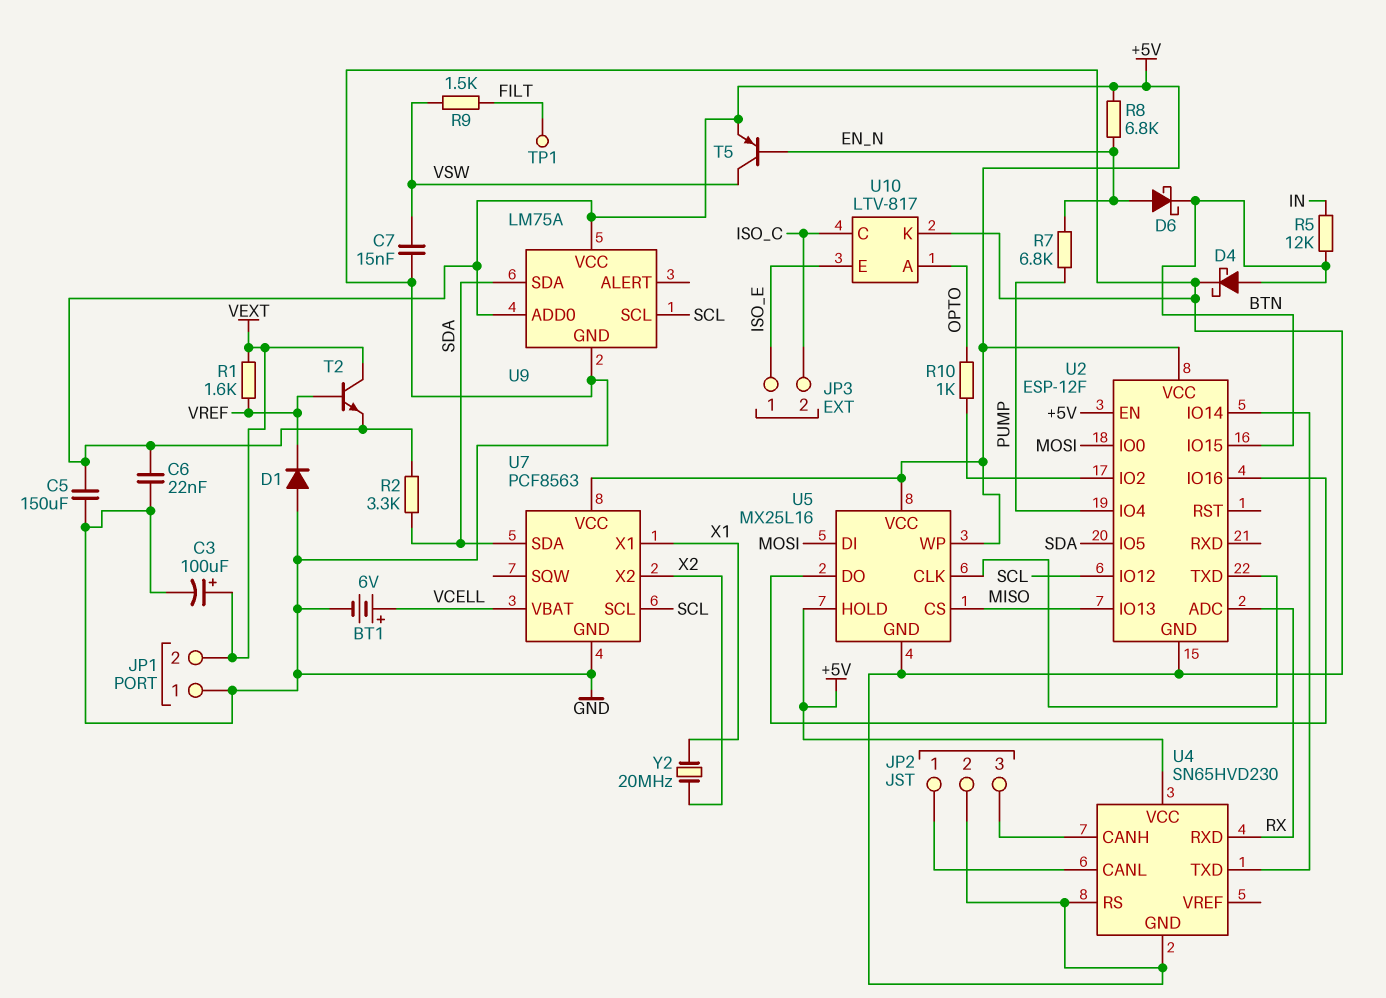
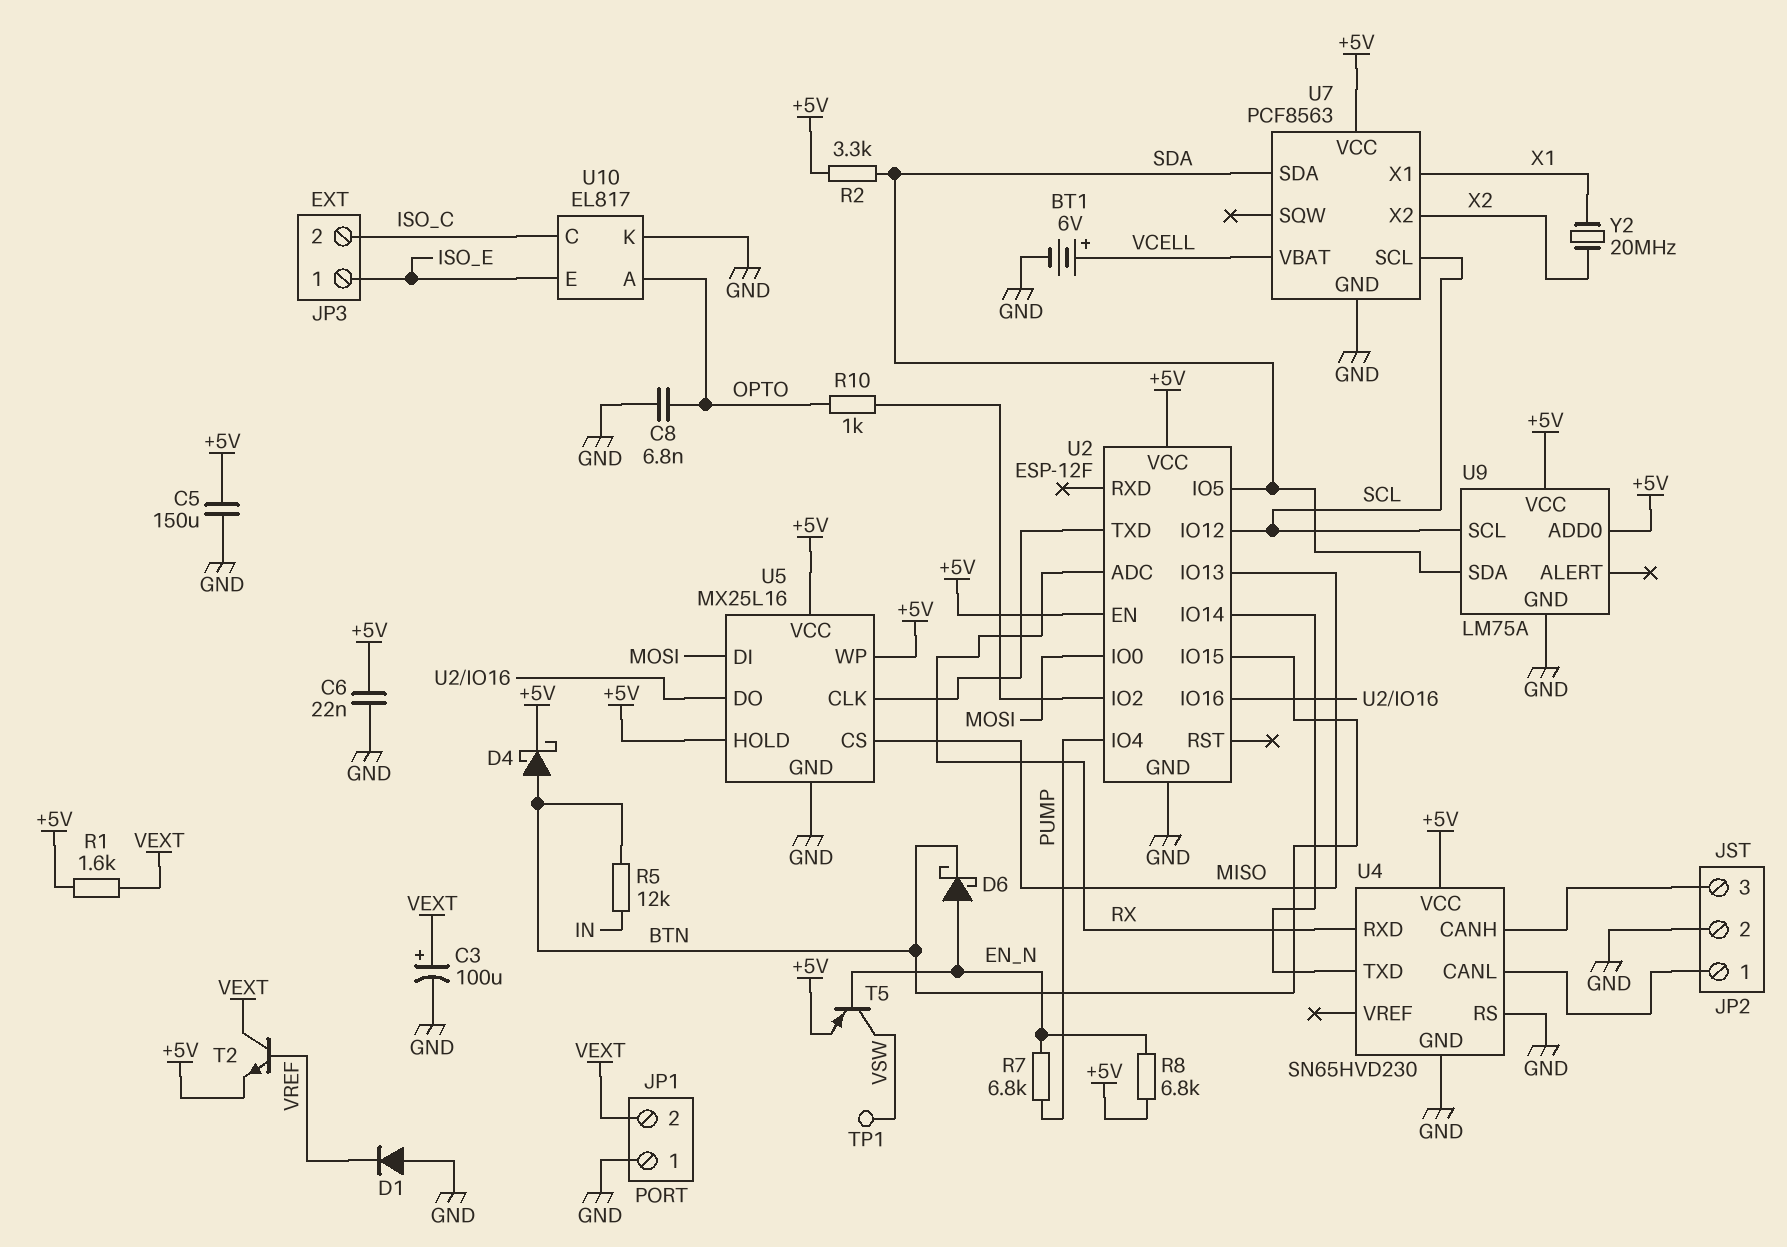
C7: 15nF (GND, VSW) -> none
C8: none -> 6.8nF (GND, OPTO)
D4: schottky (A BTN, K GND) -> schottky (A BTN, K +5V)
R1: 1.6k (VEXT, VREF) -> 1.6k (+5V, VEXT)
R9: 1.5k (FILT, VSW) -> none
TP1: test point (FILT) -> test point (VSW)
U10: LTV-817 -> EL817

